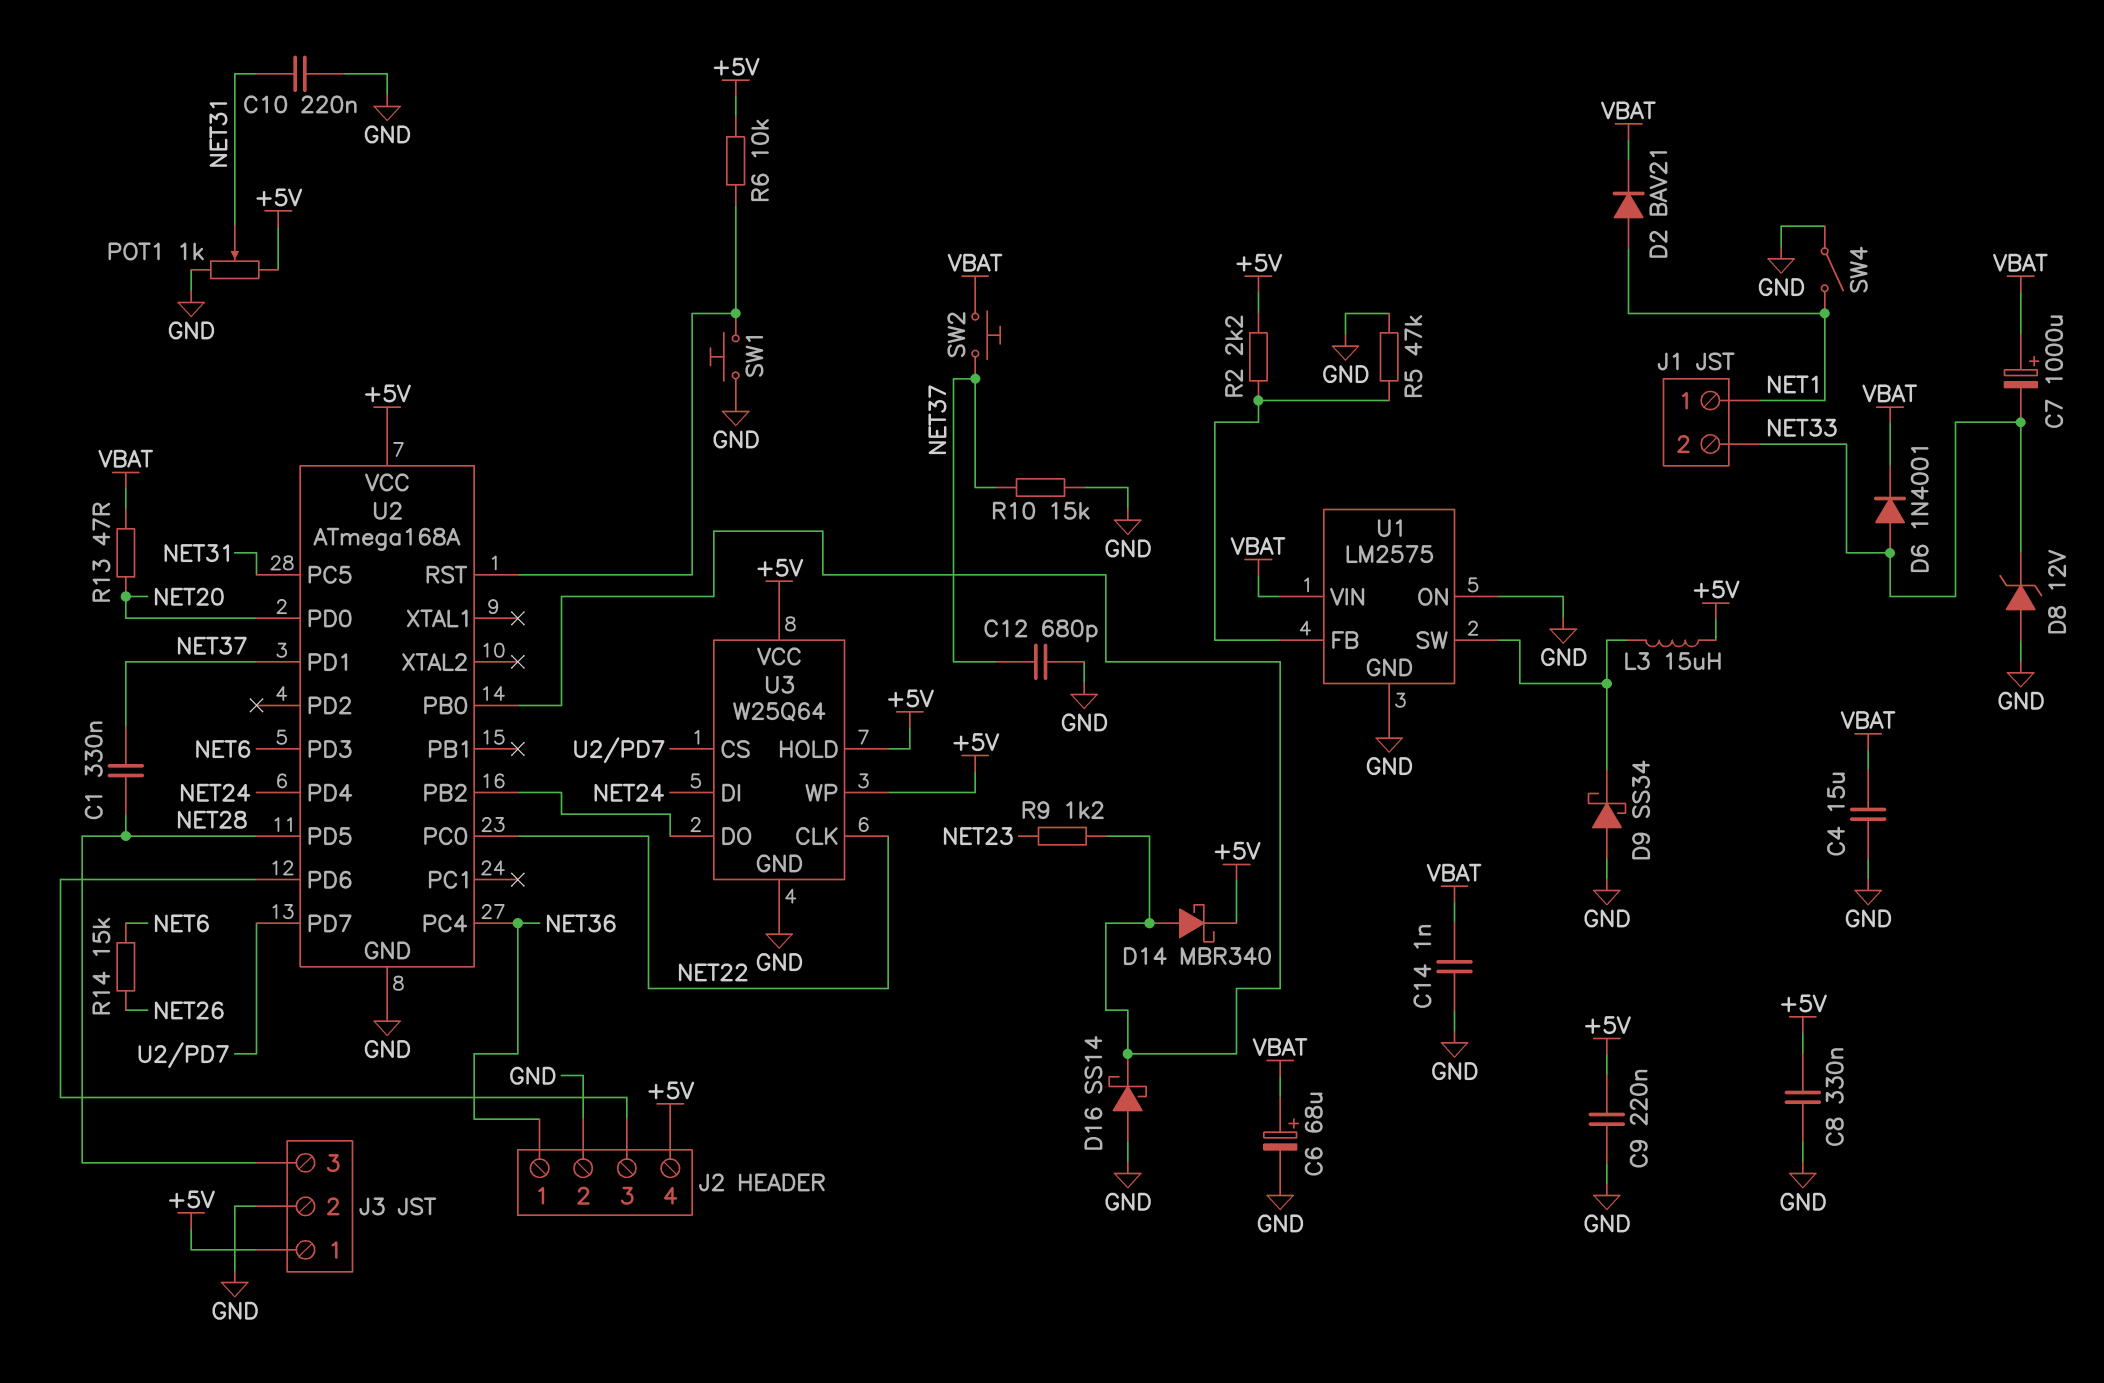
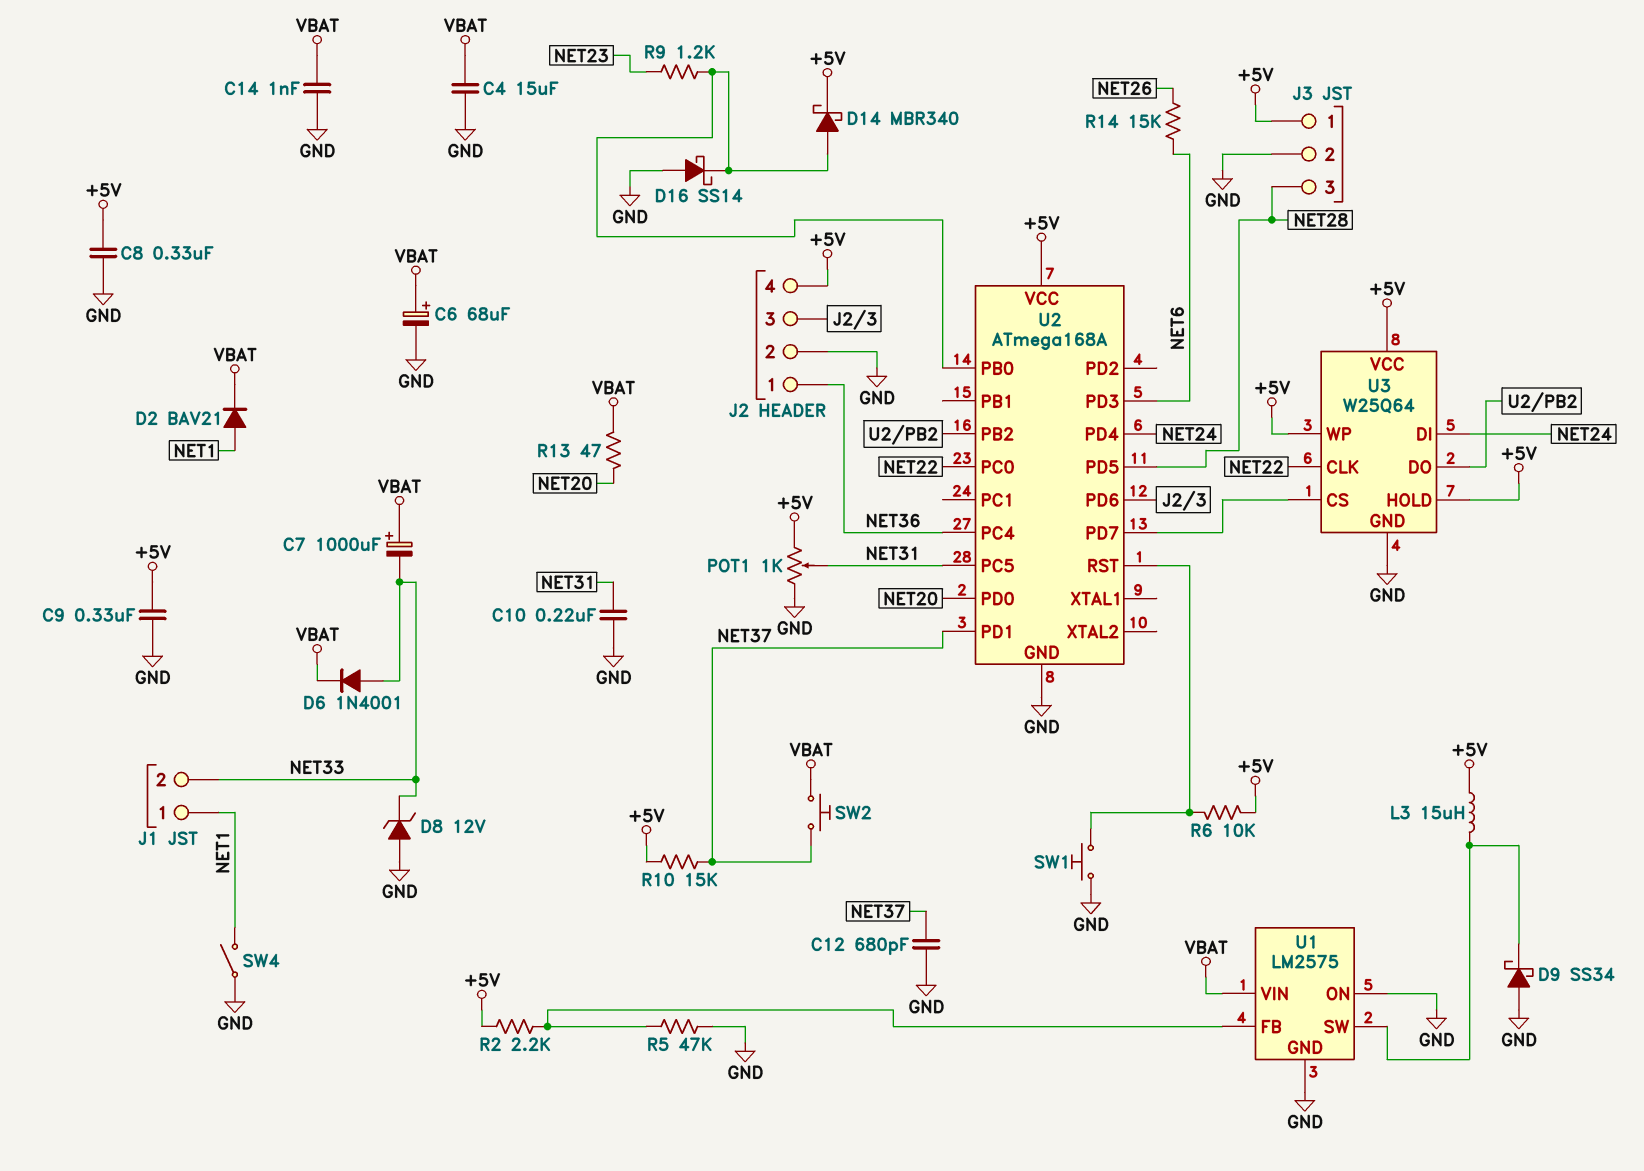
C1: 330nF (NET28, NET37) -> none
C9: 220nF (+5V, GND) -> 330nF (+5V, GND)
R10: 15k (GND, NET37) -> 15k (+5V, NET37)

